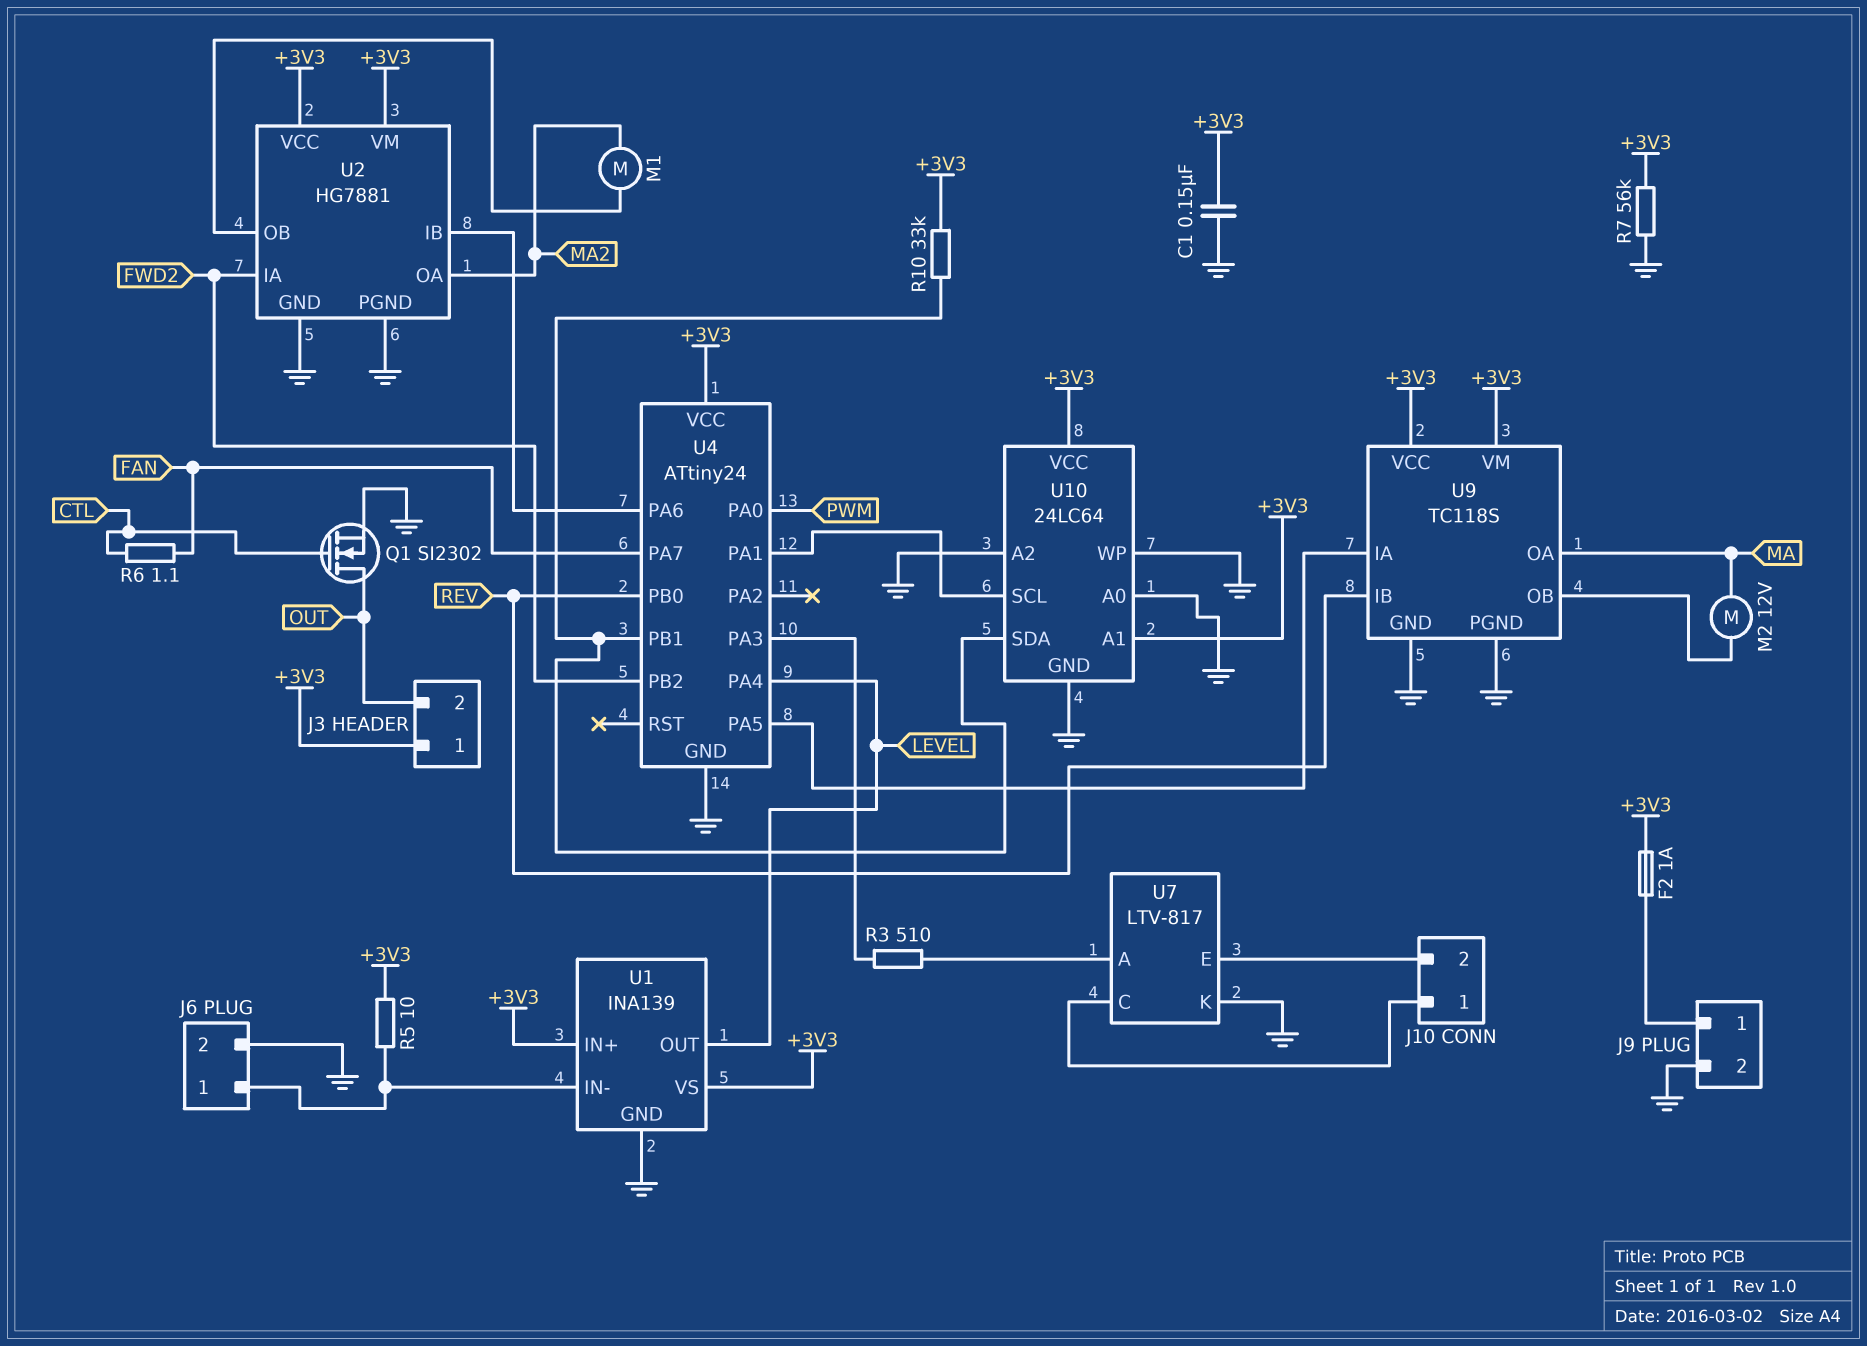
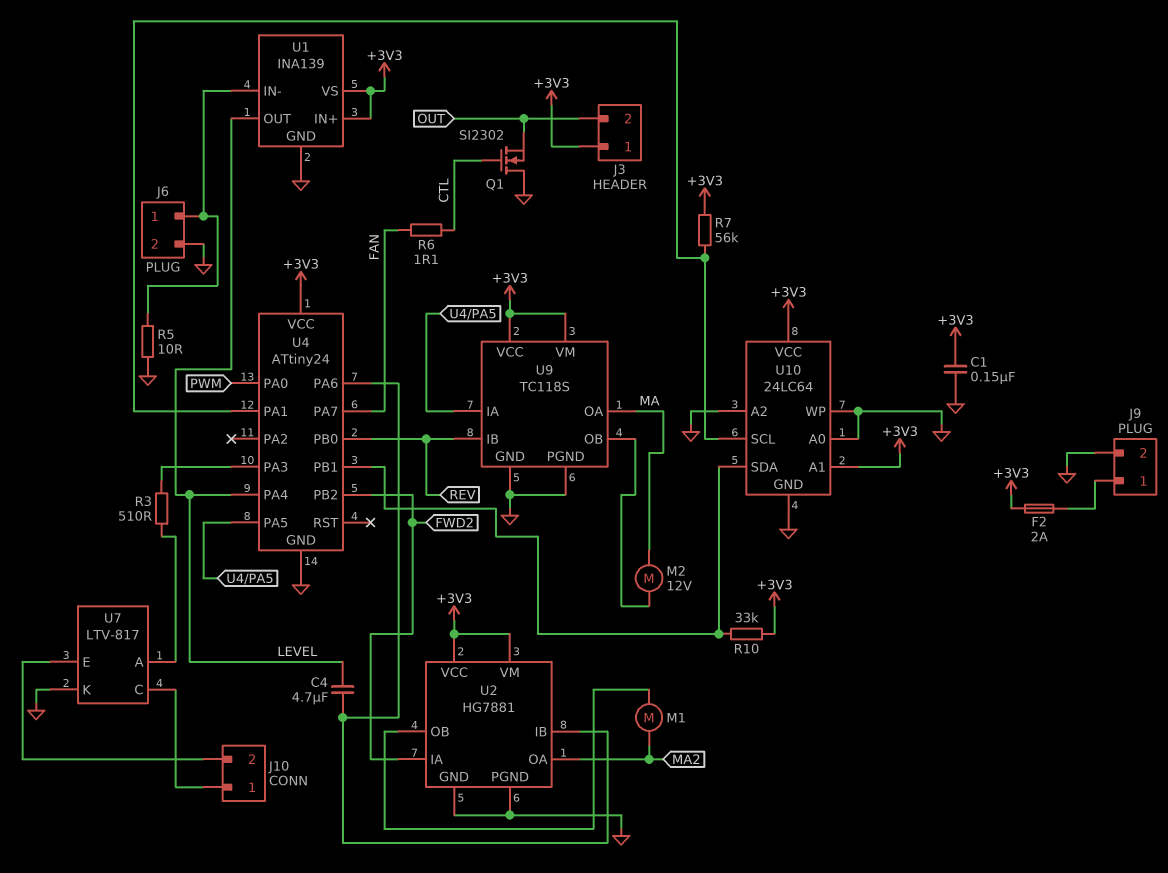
C4: none -> 4.7uF (LEVEL, U2/IB)
F2: 1A (+3V3, J9/1) -> 2A (+3V3, J9/1)
Q1: NMOS SI2302 (G CTL, D OUT, S GND) -> NMOS SI2302 (G CTL, D GND, S OUT)
R5: 10 (+3V3, J6/1) -> 10 (GND, J6/1)
R7: 56k (+3V3, GND) -> 56k (+3V3, U4/PA1)

